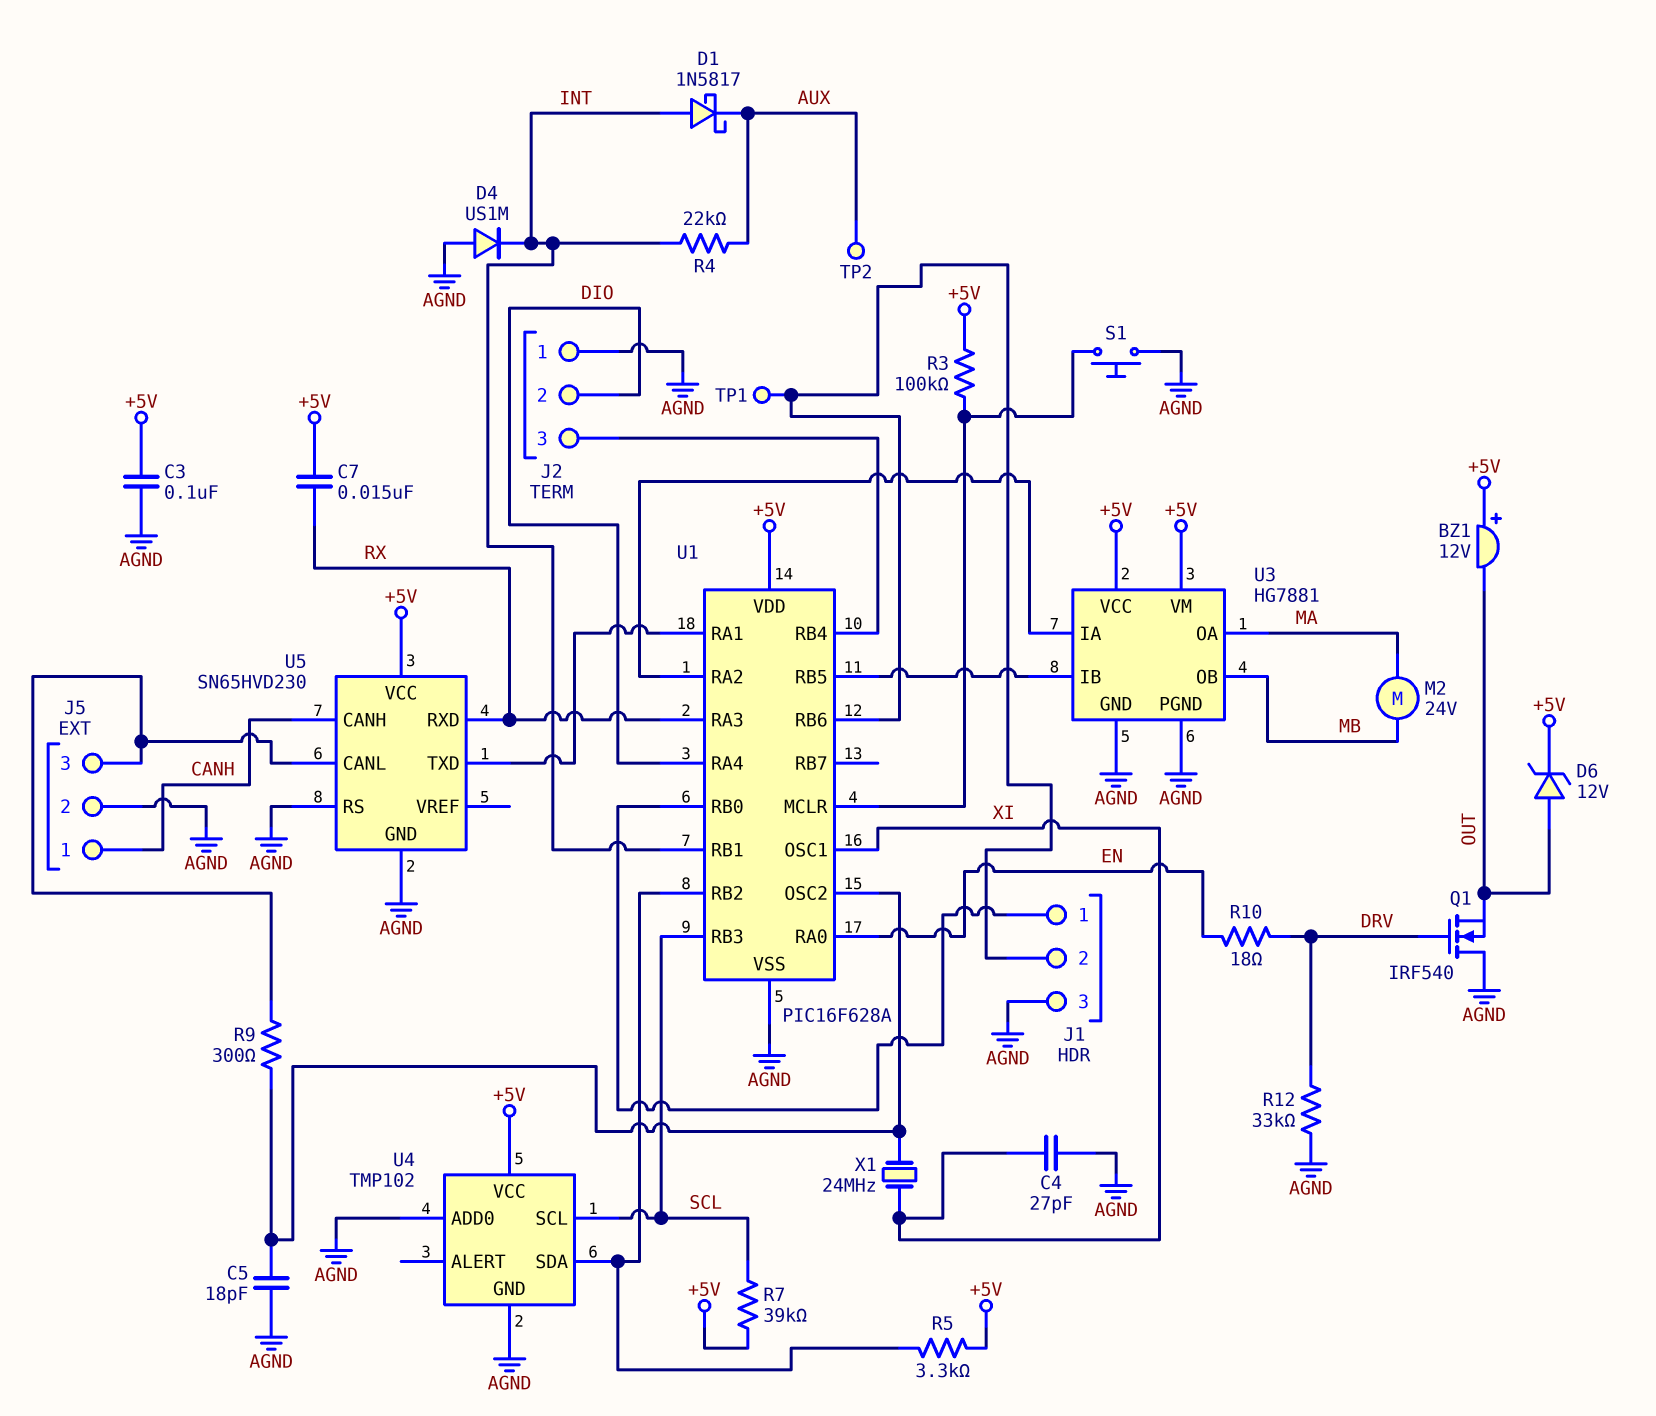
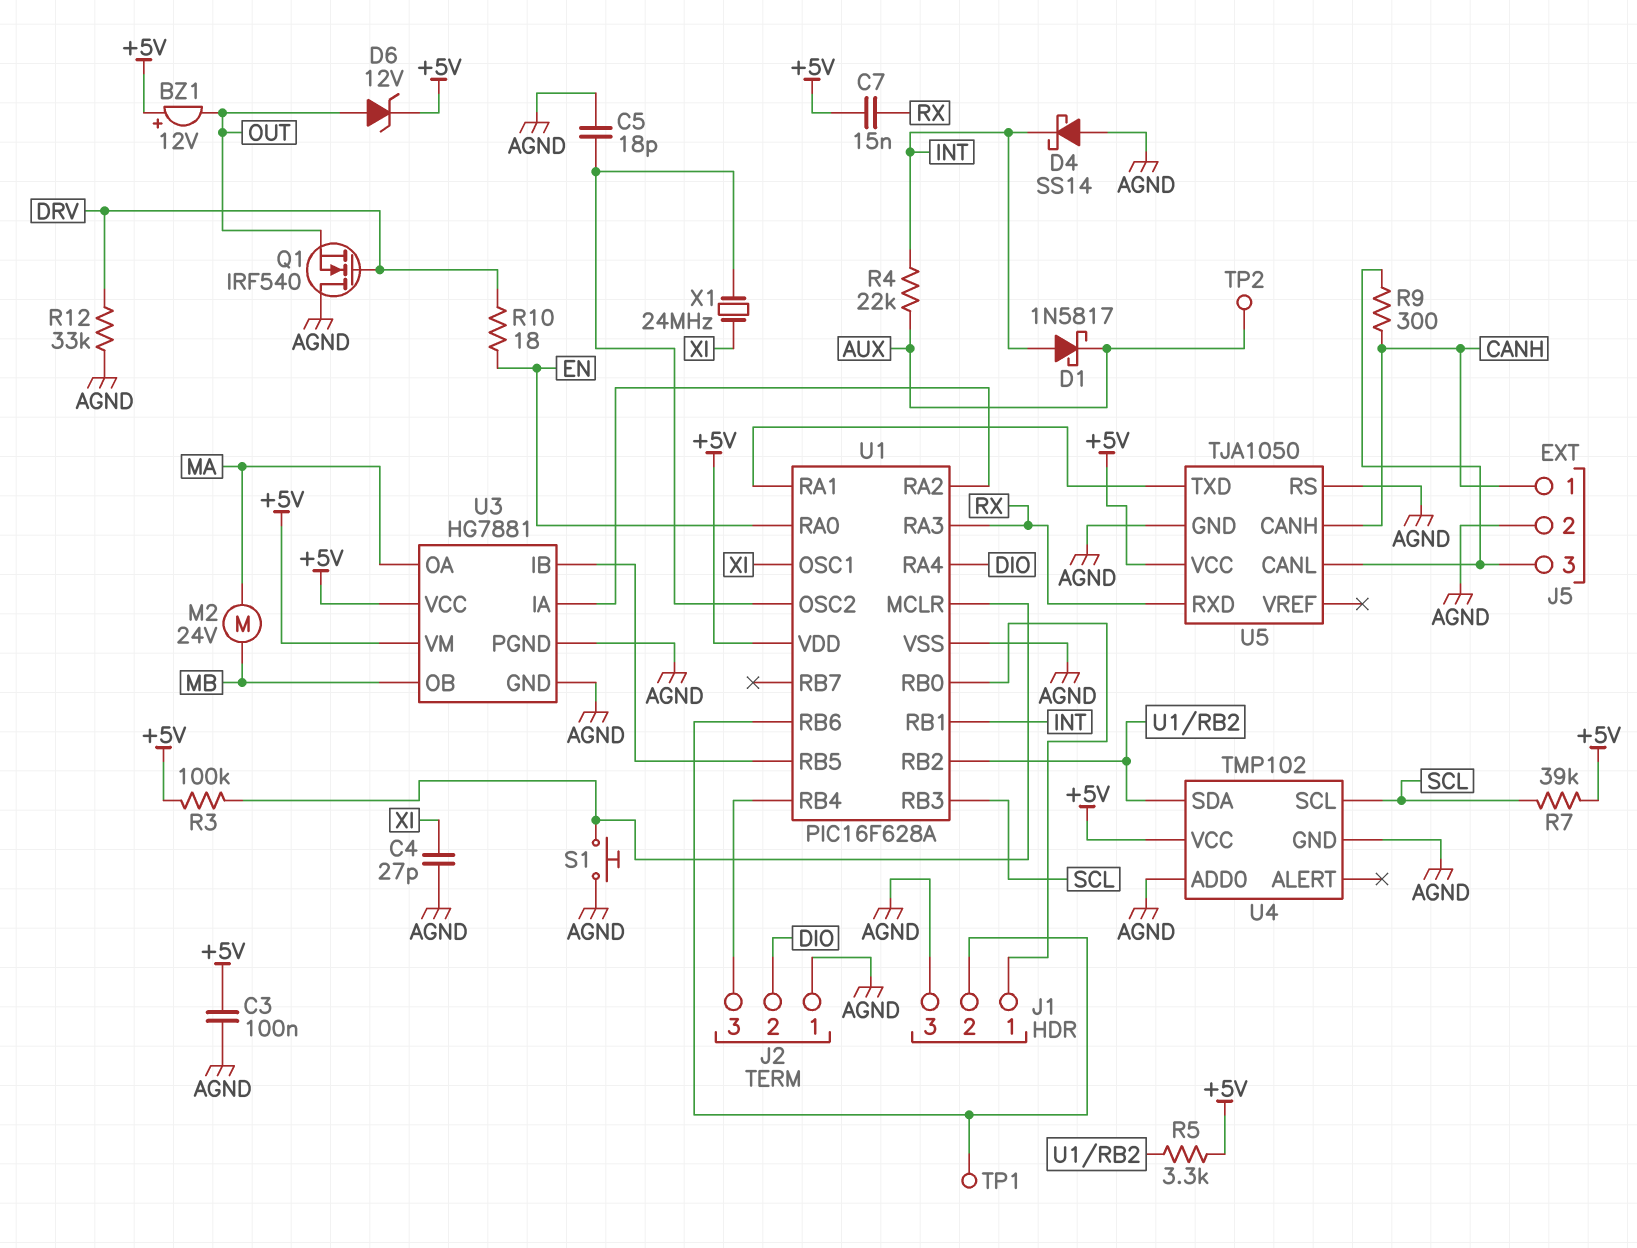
D4: diode US1M (A AGND, K INT) -> schottky SS14 (A AGND, K INT)
R9: 300 (J5/3, U1/OSC2) -> 300 (CANH, J5/3)
U5: SN65HVD230 -> TJA1050

